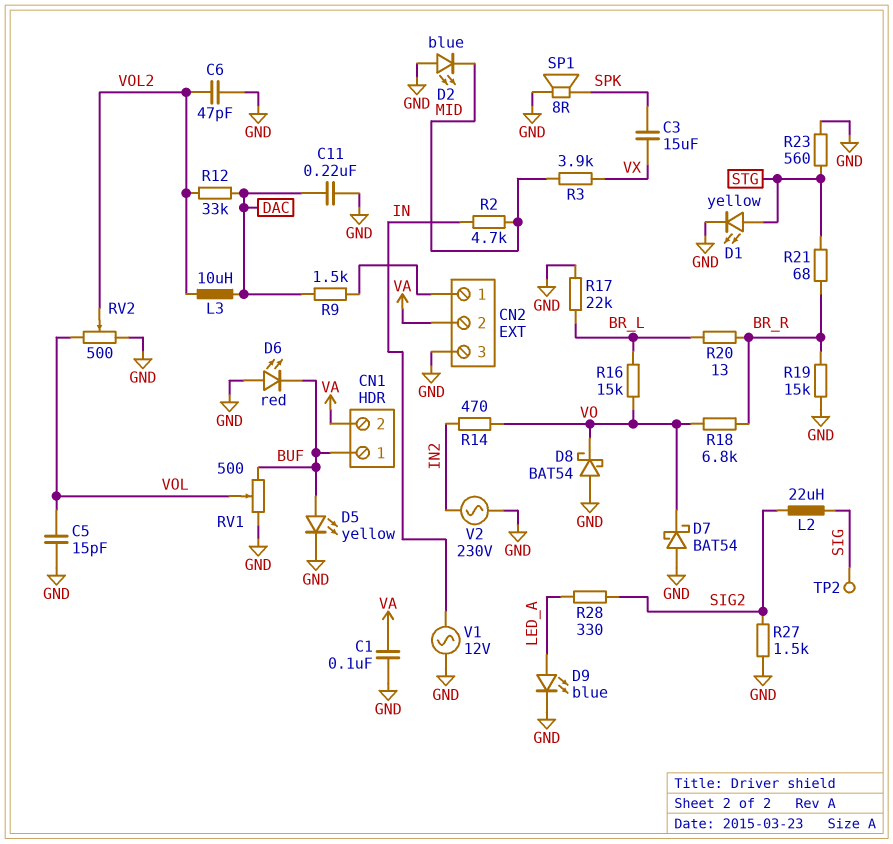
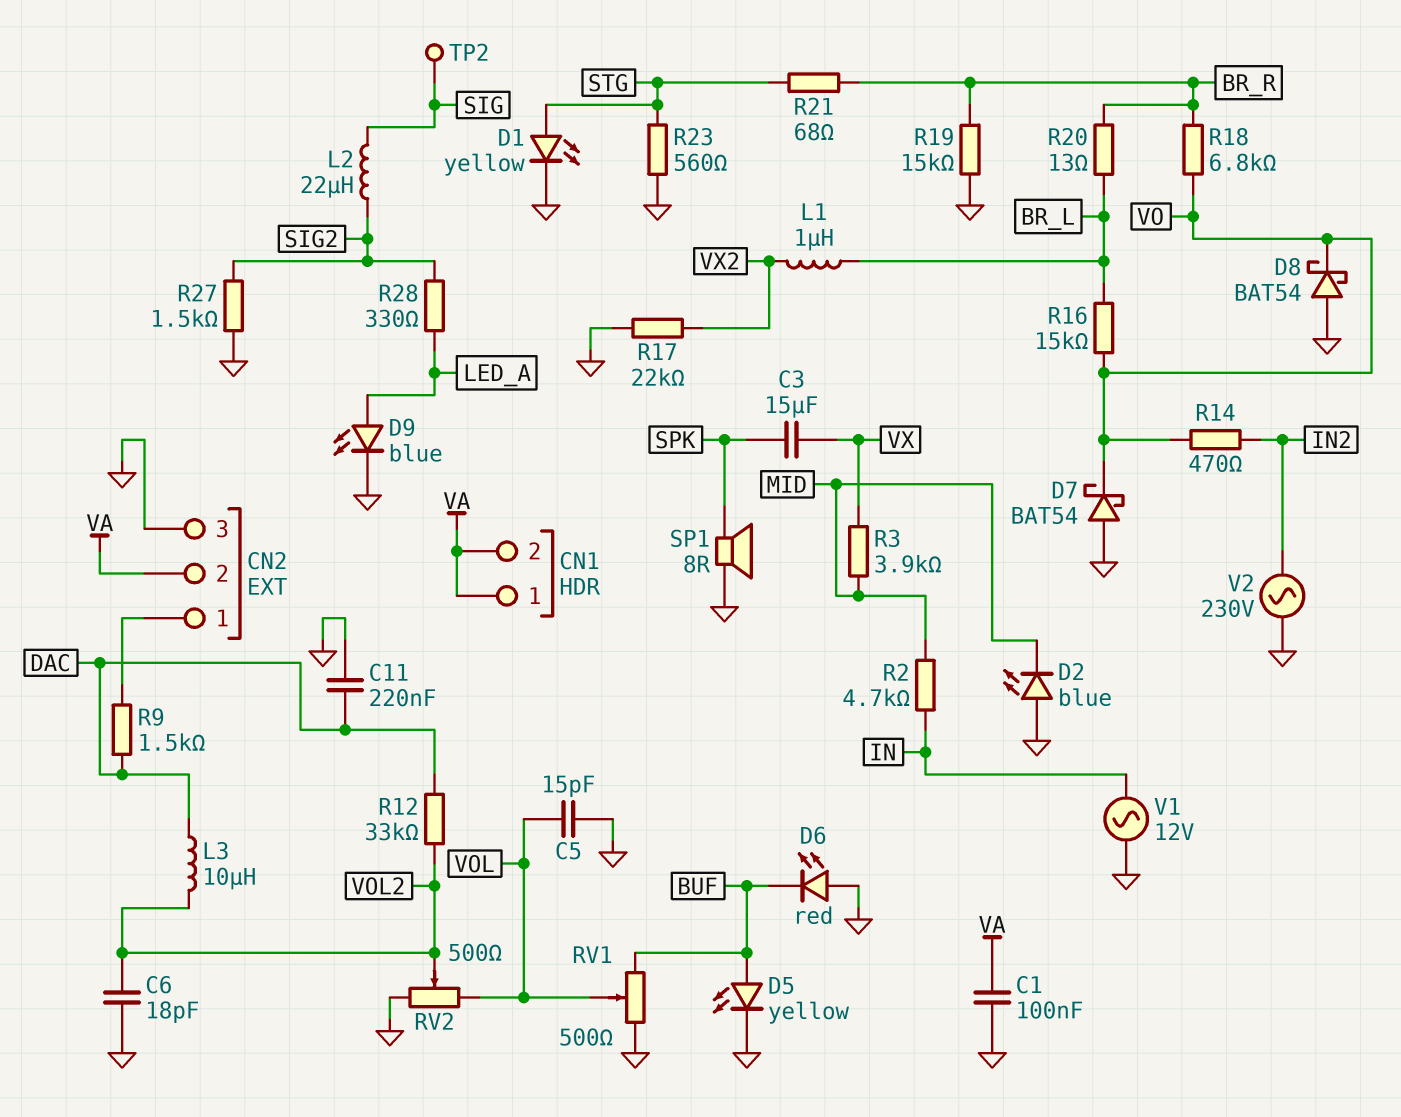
C6: 47pF (GND, VOL2) -> 18pF (GND, VOL2)
CN1 pin 1: BUF -> VA
L1: none -> 1uH (BR_L, VX2)
R17: 22k (BR_L, GND) -> 22k (GND, VX2)

